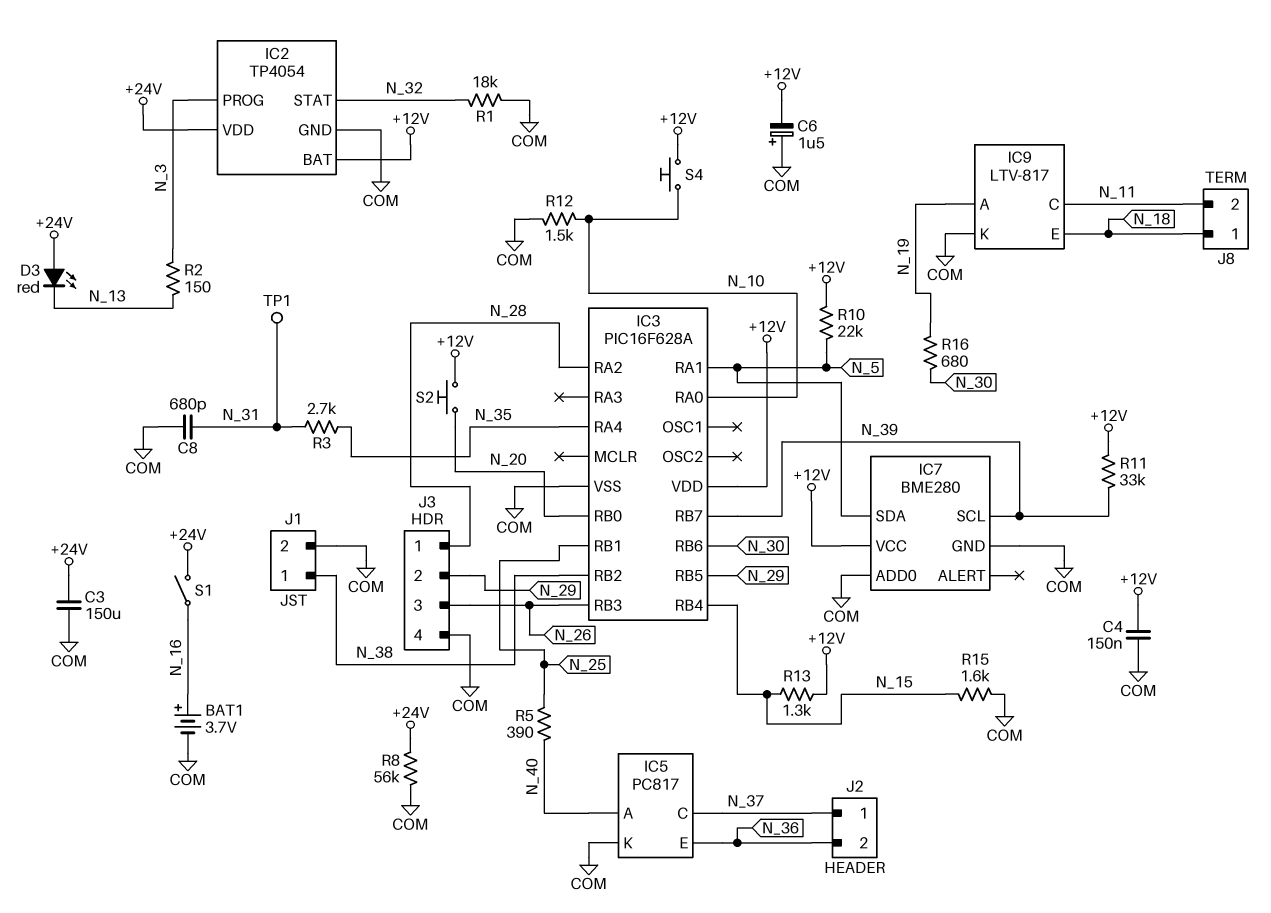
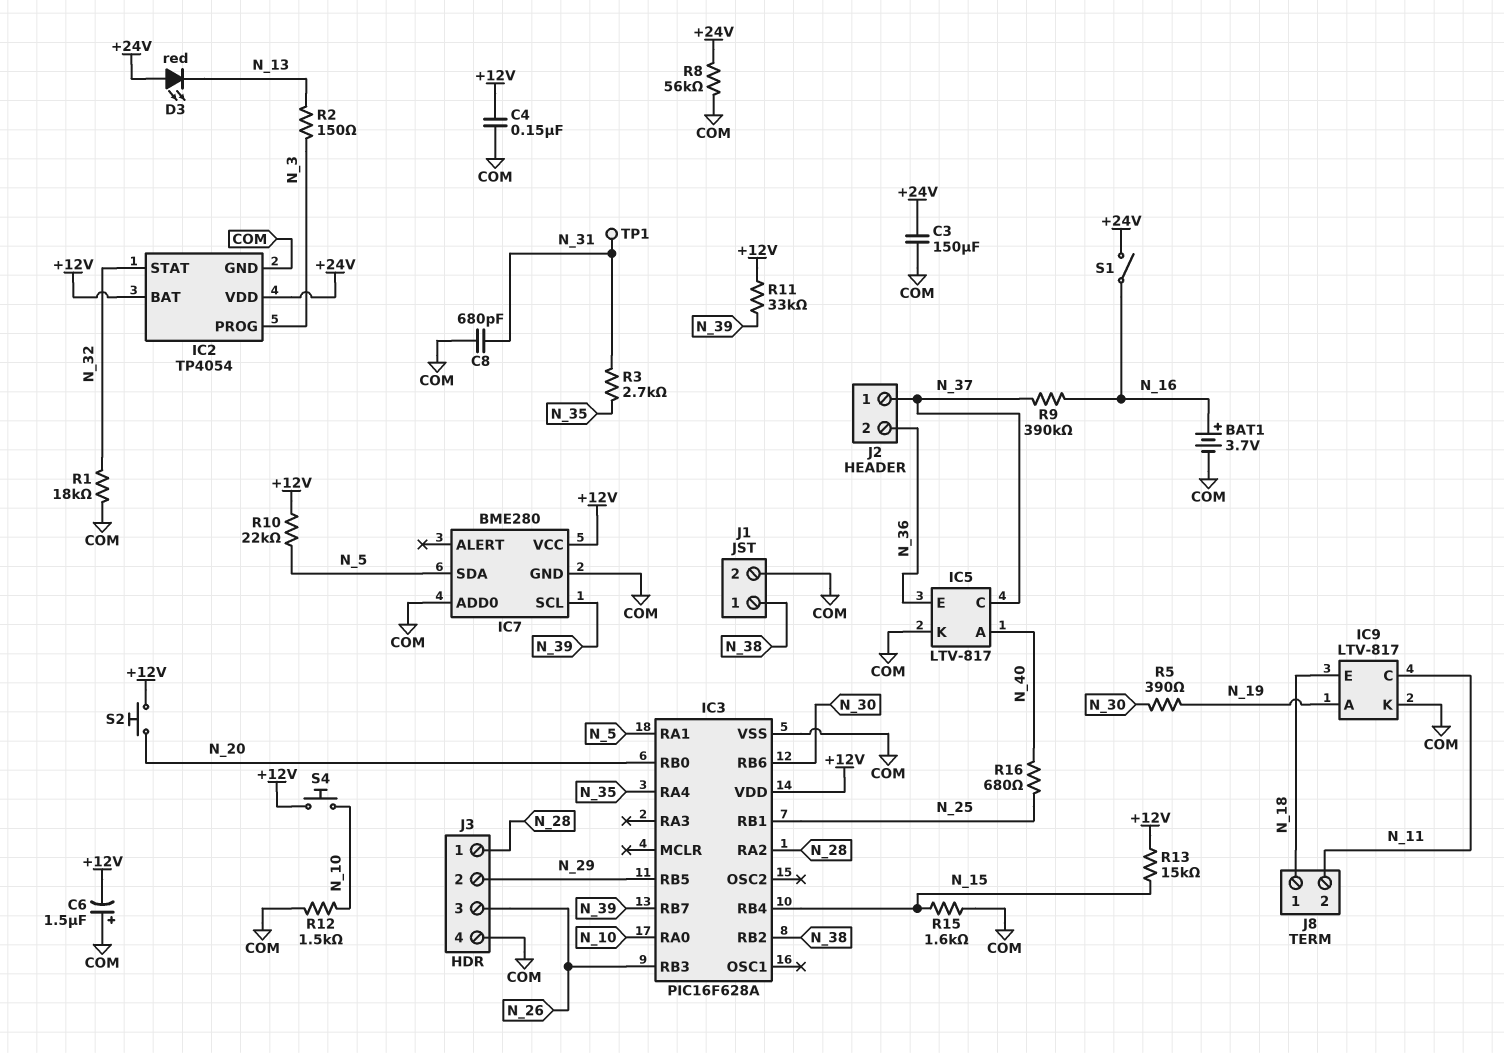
IC5: PC817 -> LTV-817
R5: 390 (N_25, N_40) -> 390 (N_19, N_30)
R9: none -> 390k (N_16, N_37)
R13: 1.3k (+12V, N_15) -> 15k (+12V, N_15)
R16: 680 (N_19, N_30) -> 680 (N_25, N_40)

